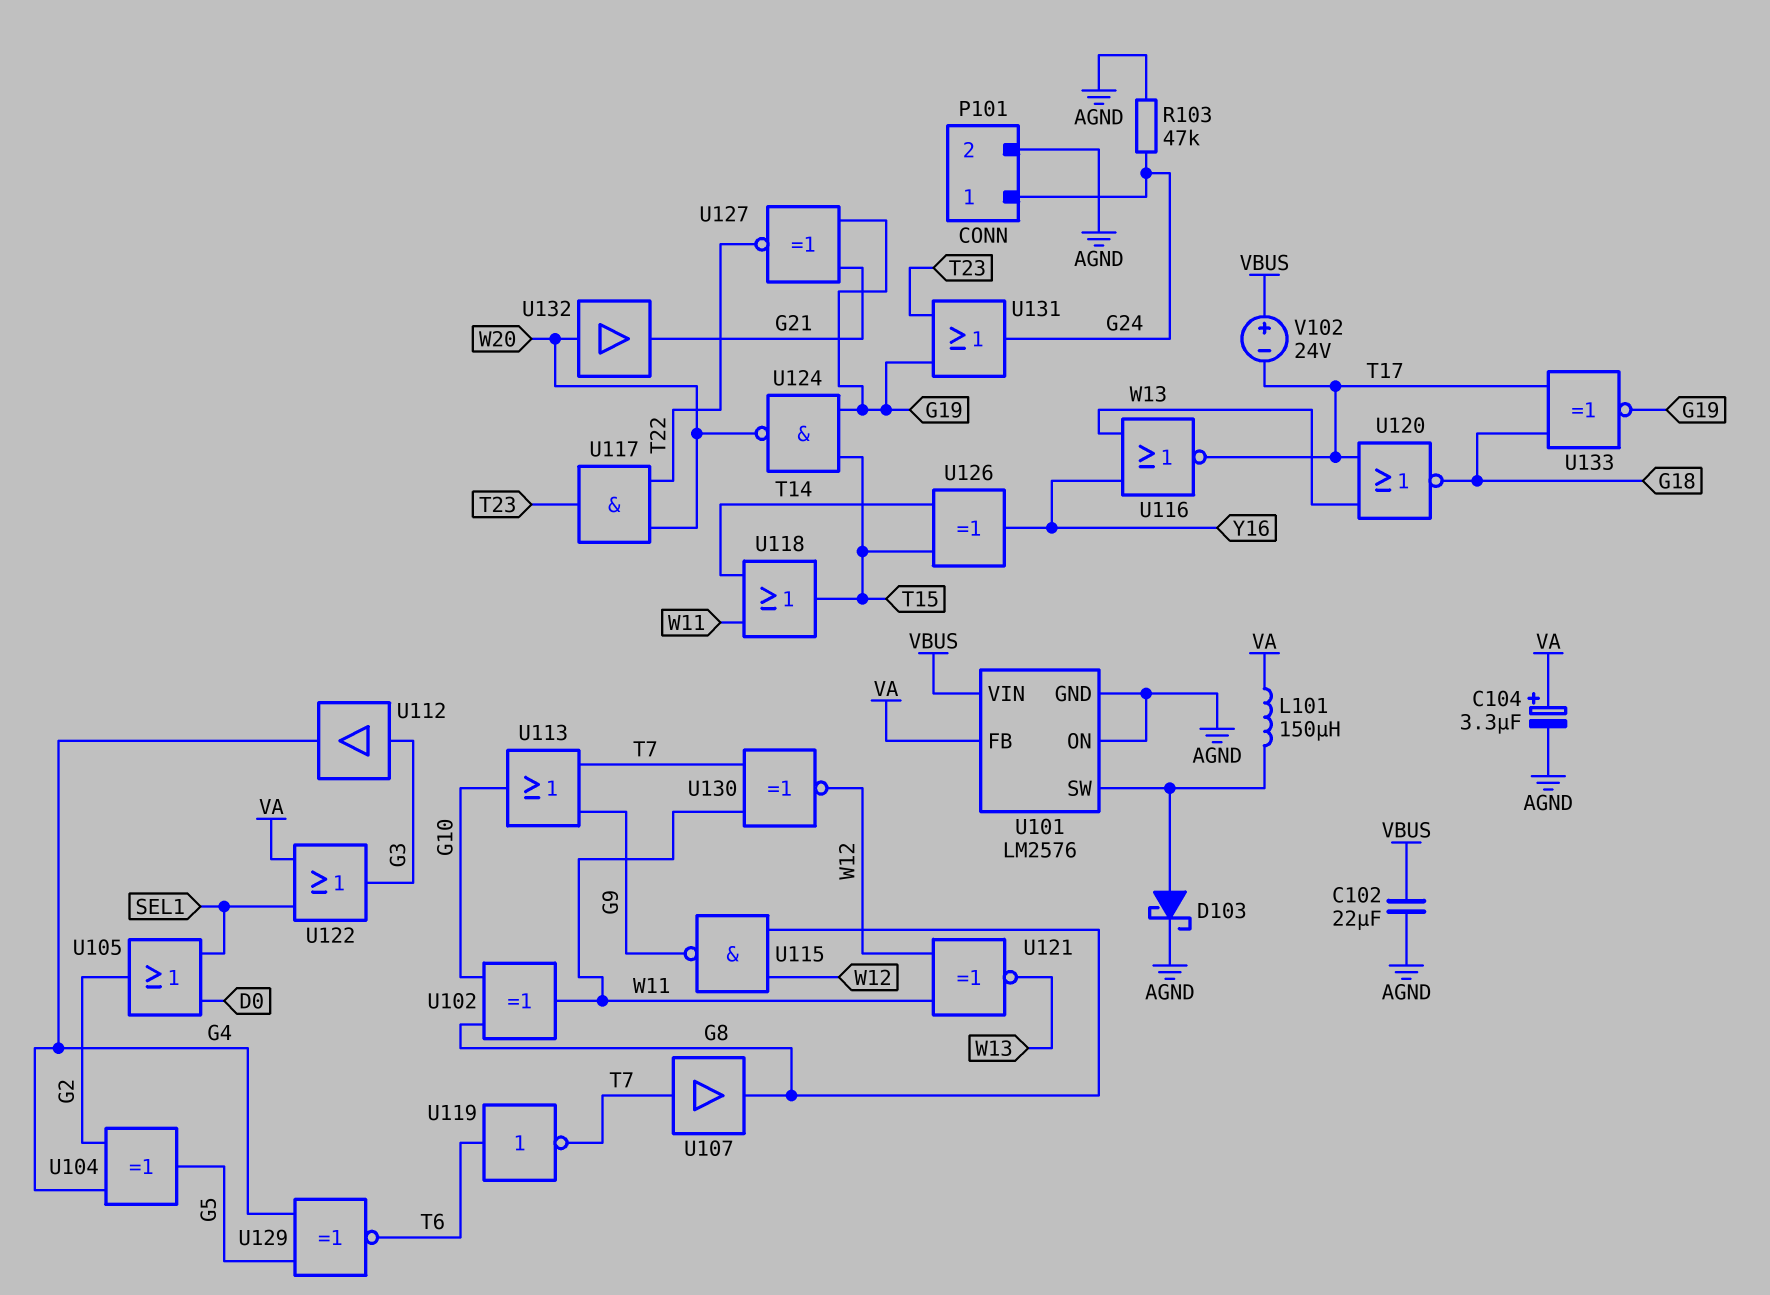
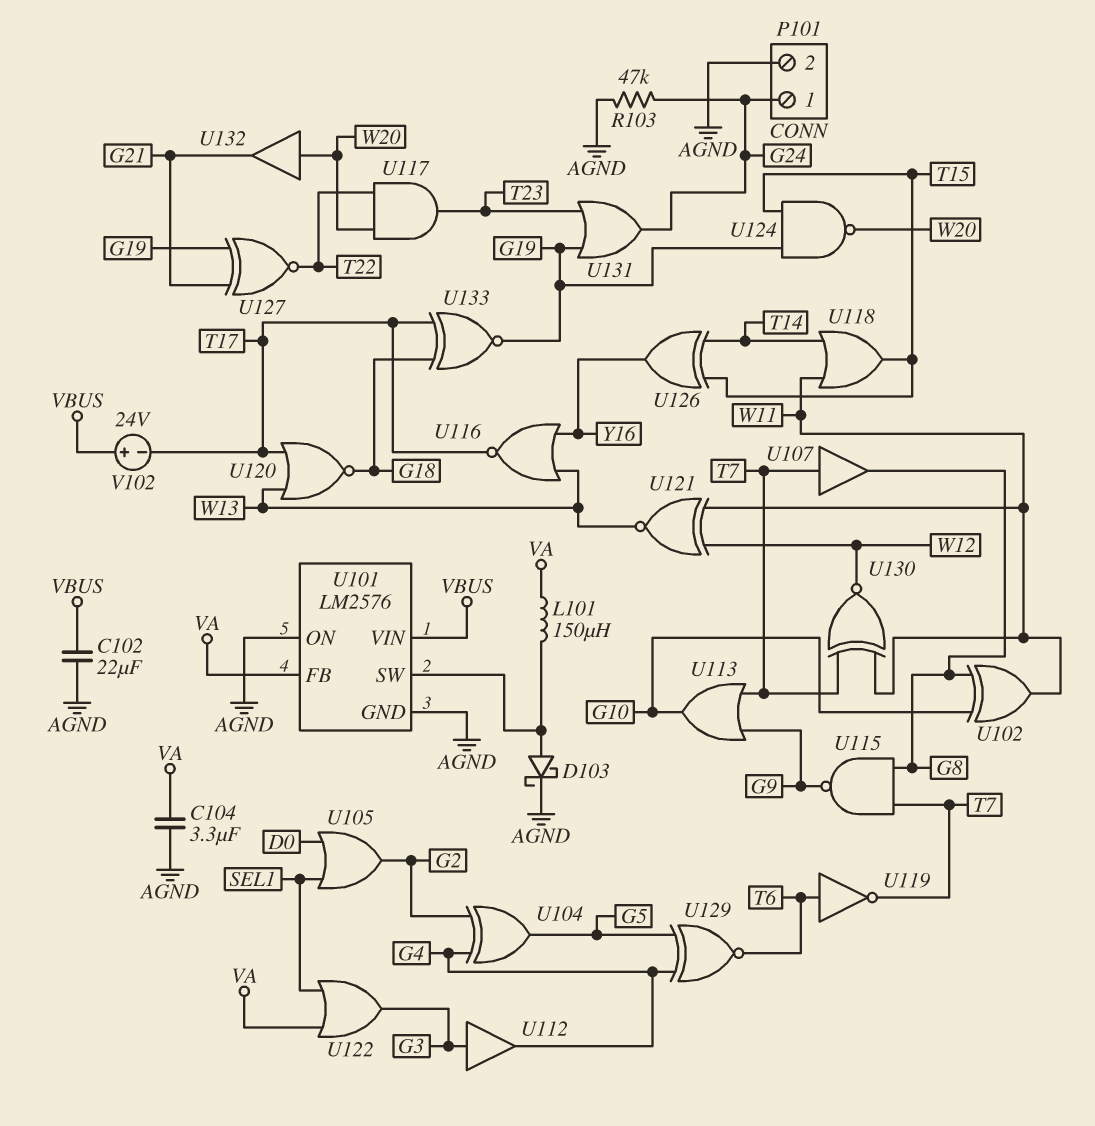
C104: 3.3uF (plus VA, minus AGND) -> 3.3uF (AGND, VA)
U115: NAND (in G8, in W12, out G9) -> NAND (in G8, in T7, out G9)

